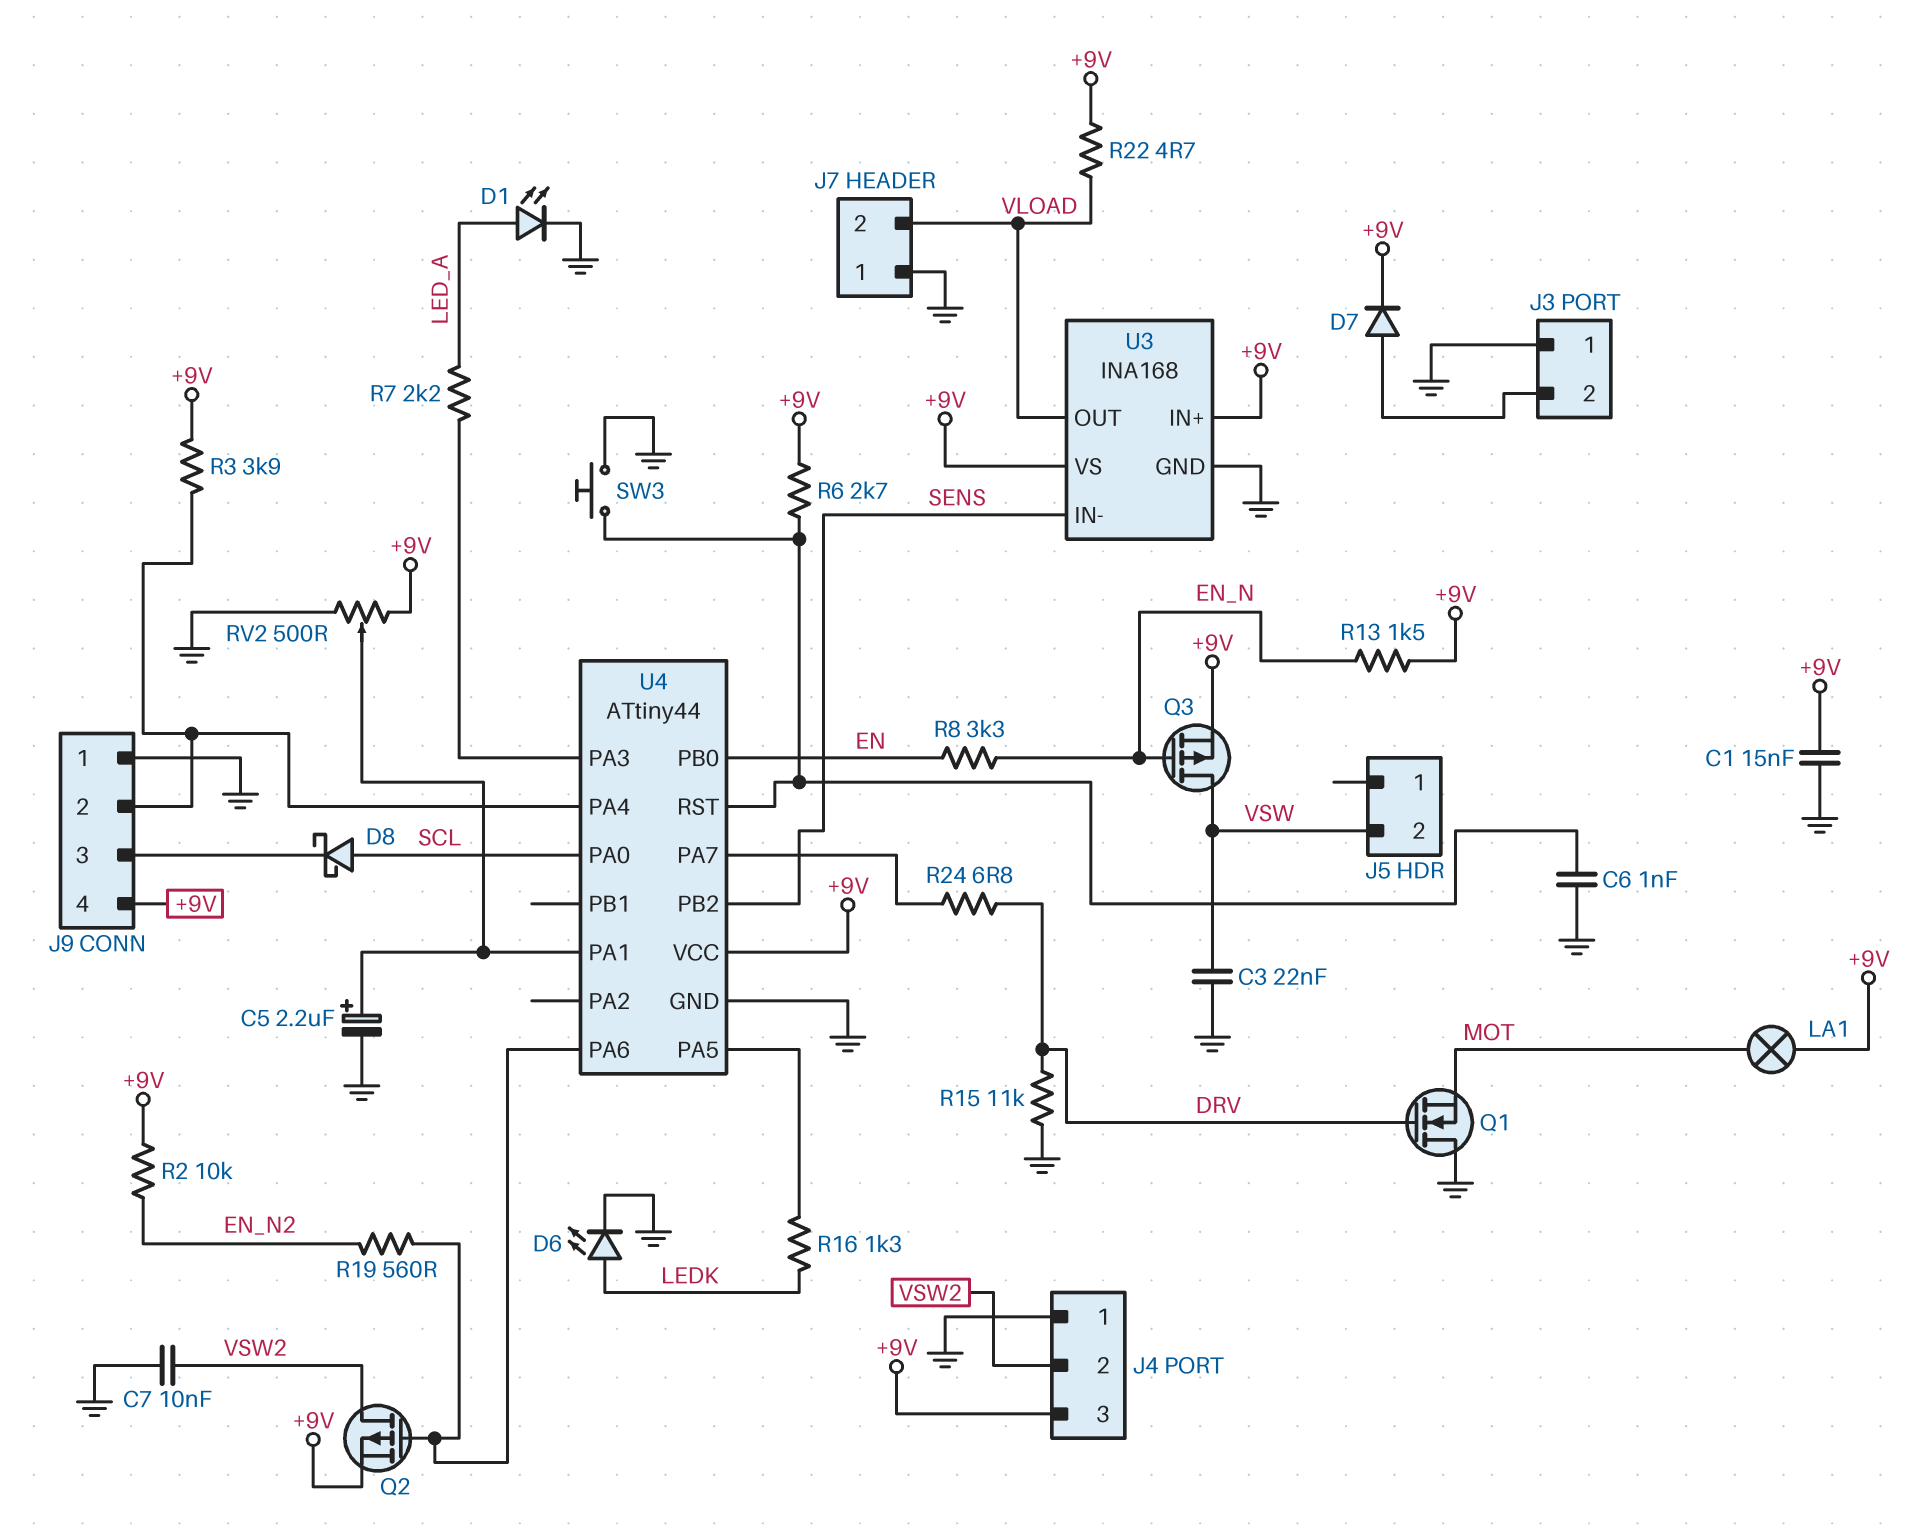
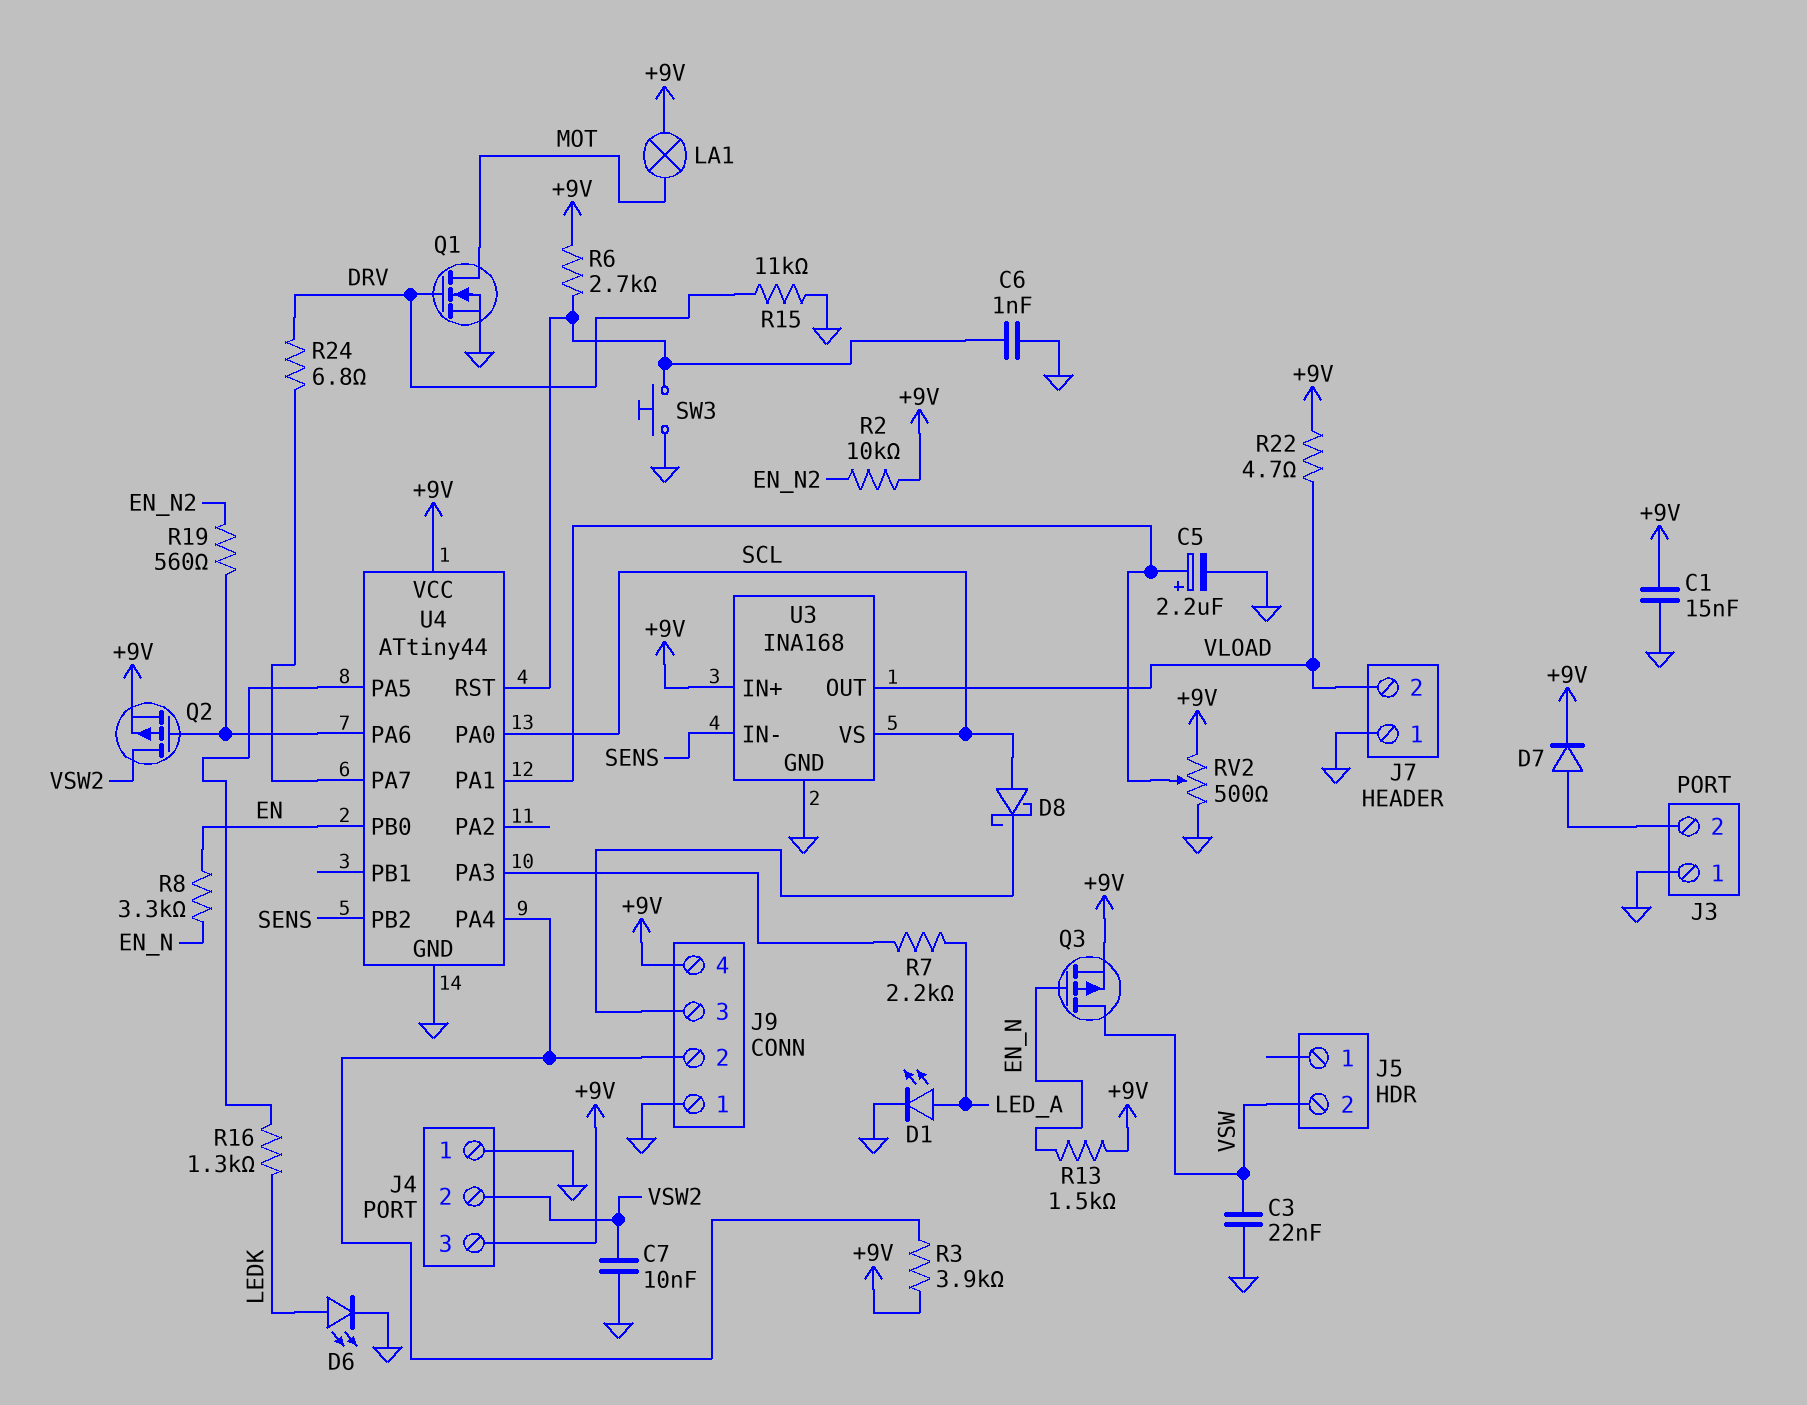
Q1: NMOS (G DRV, D GND, S MOT) -> NMOS (G DRV, D MOT, S GND)
U3 pin VS: +9V -> SCL

